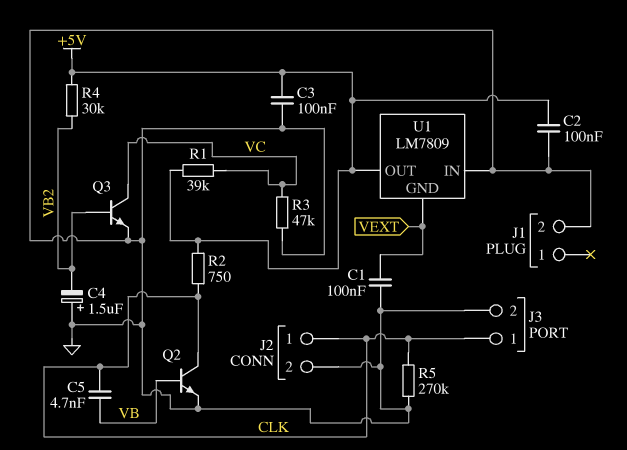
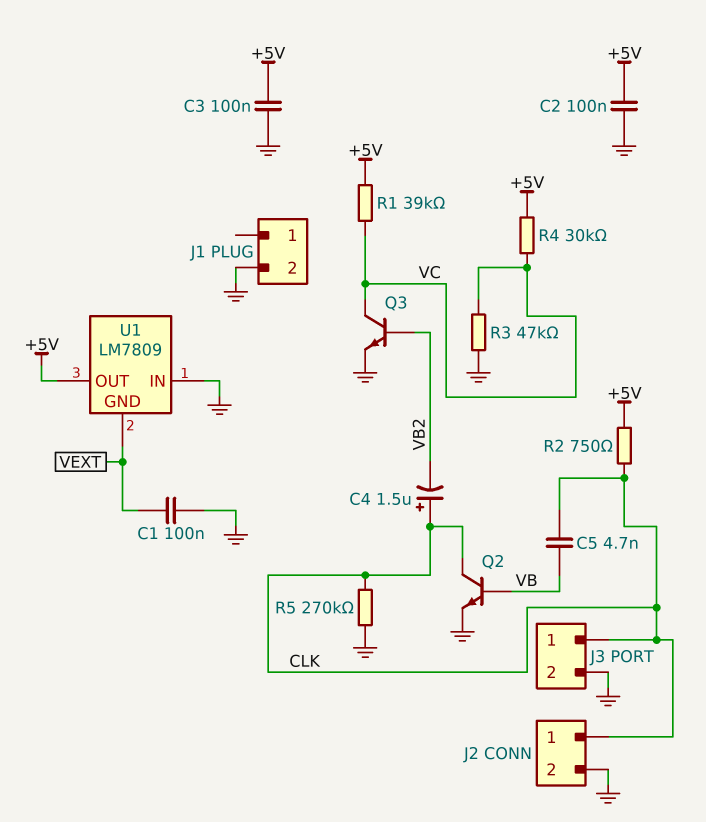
C4: 1.5uF (plus GND, minus VB2) -> 1.5uF (plus CLK, minus VB2)
R4: 30k (+5V, VB2) -> 30k (+5V, VC)

